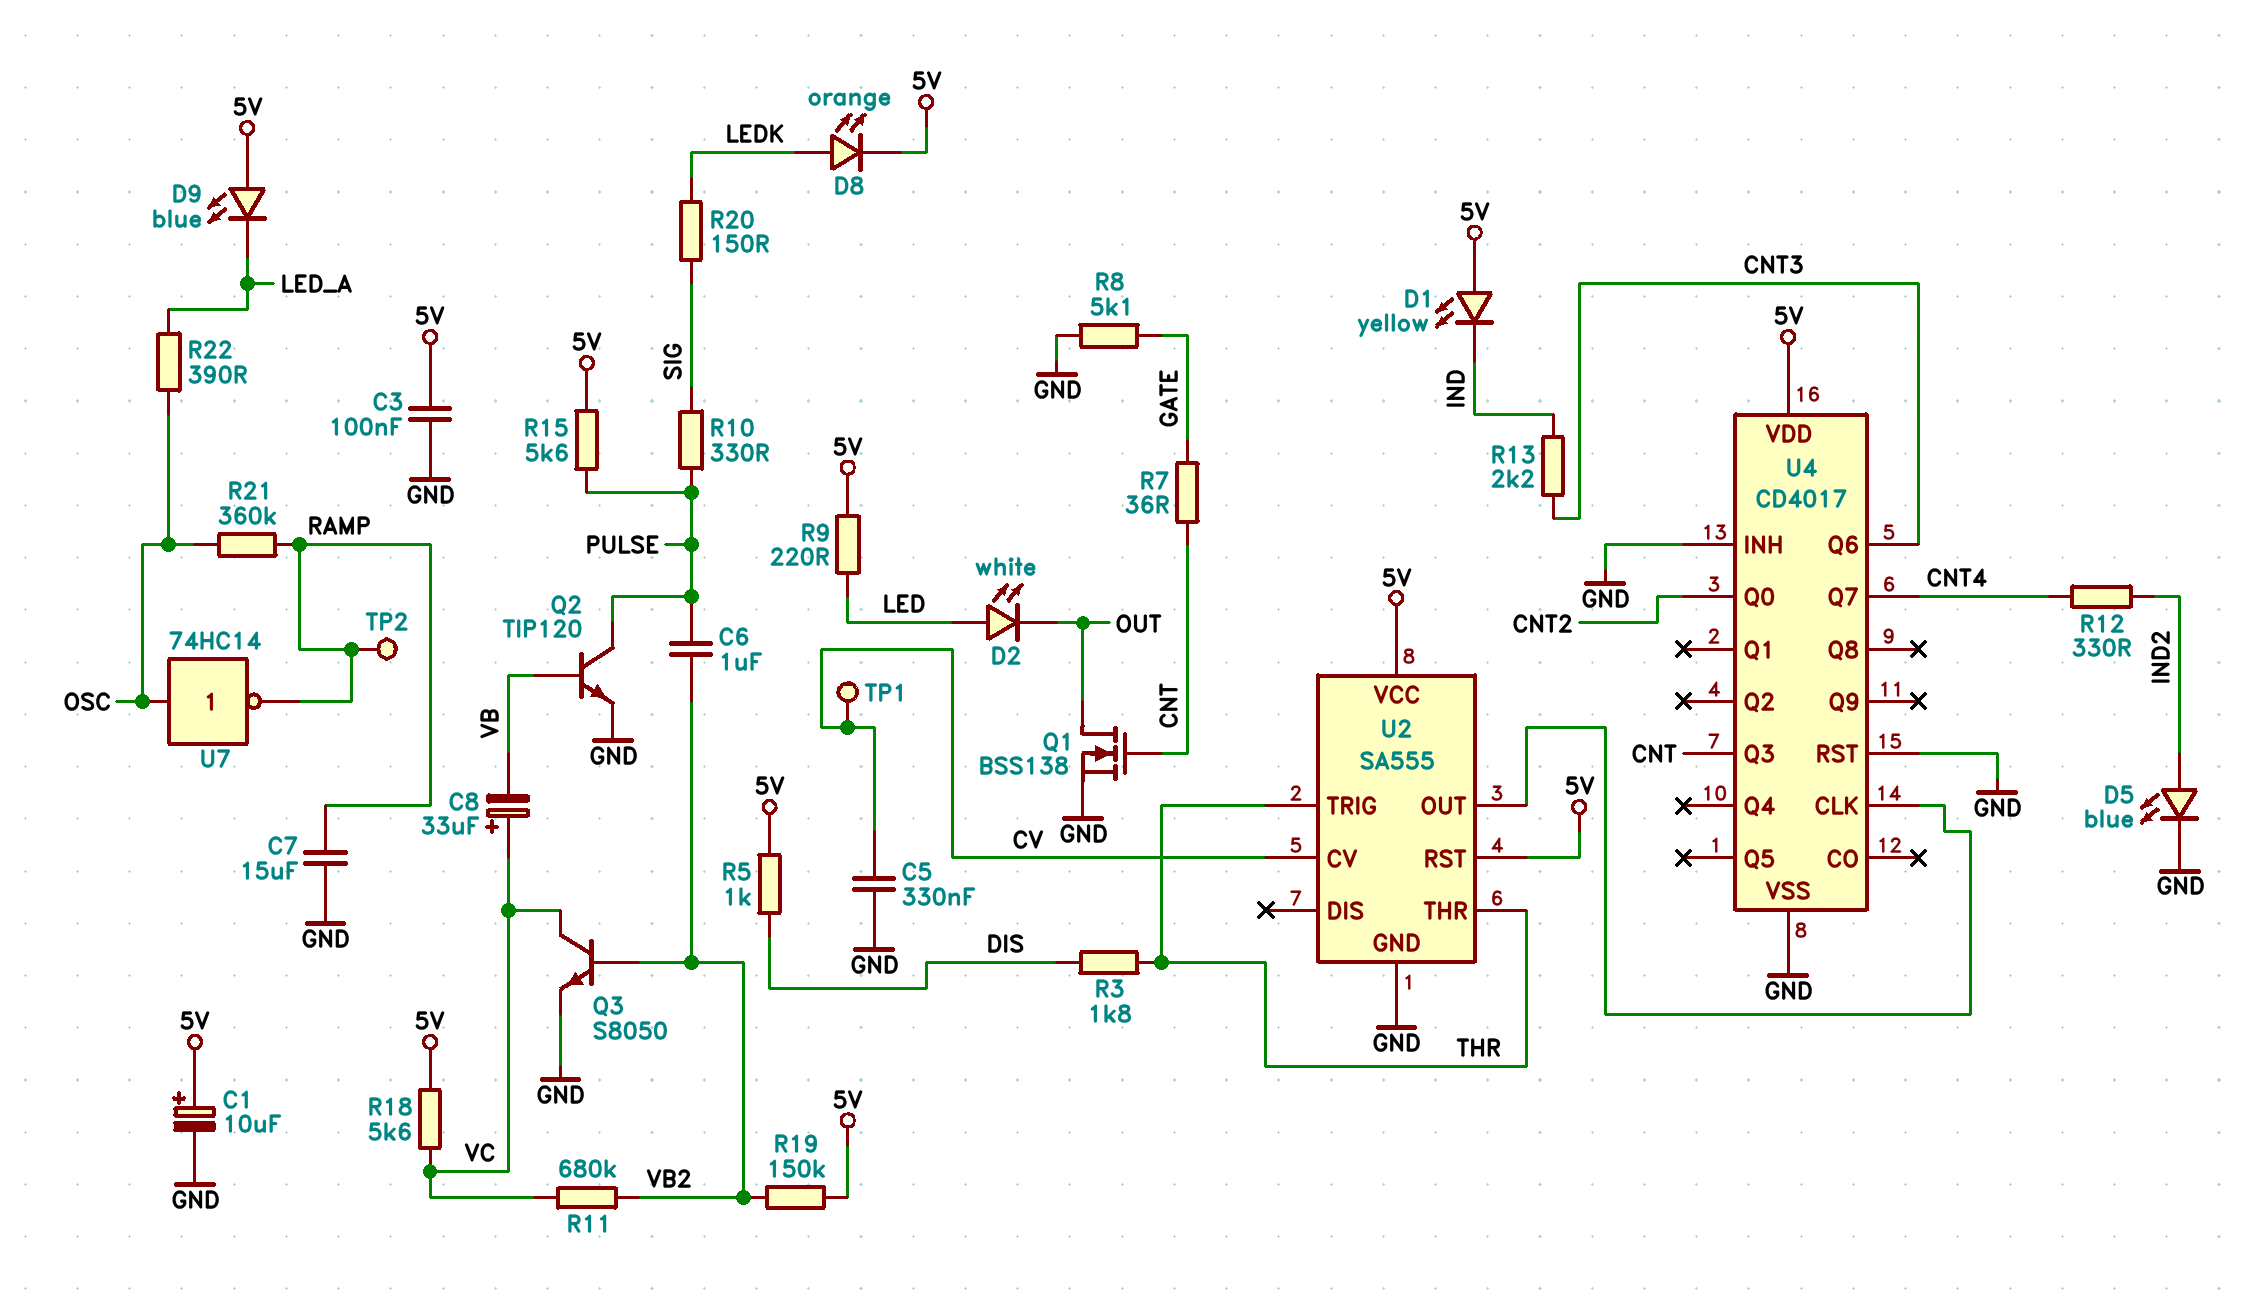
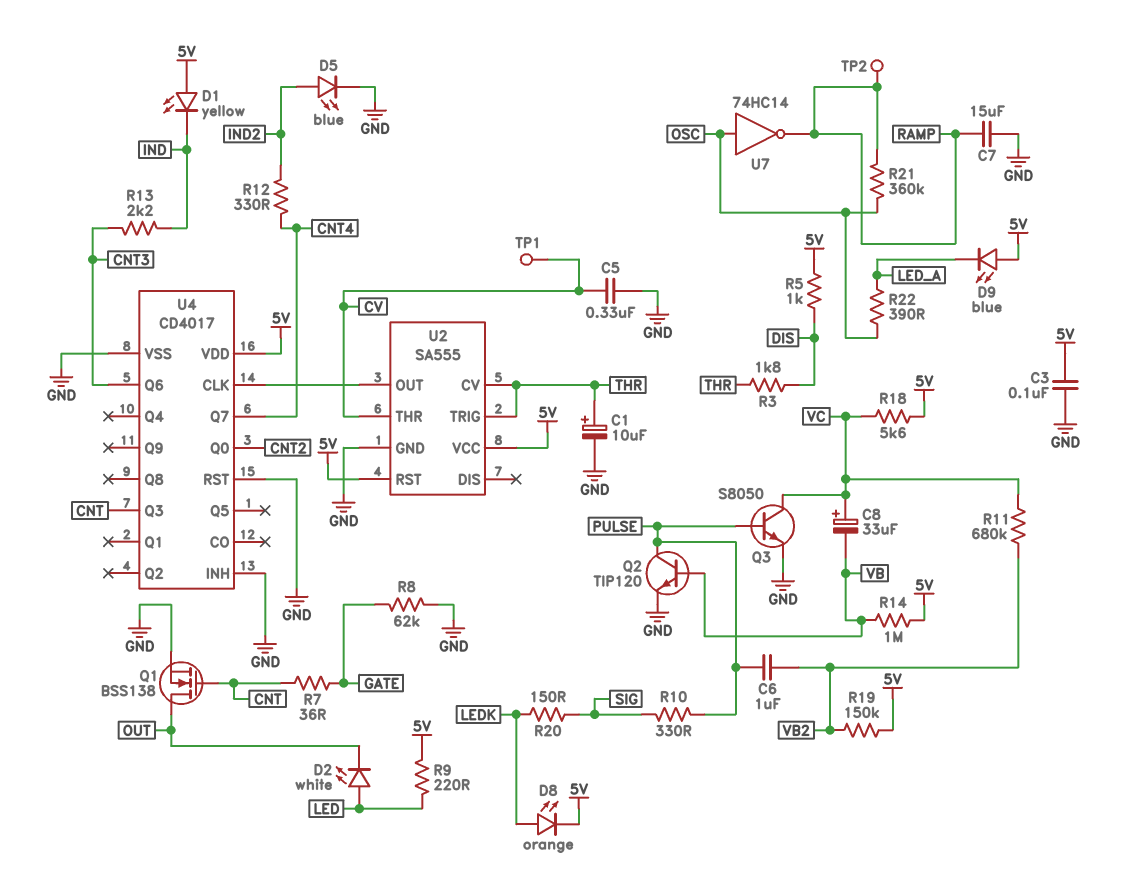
C1: 10uF (plus 5V, minus GND) -> 10uF (plus THR, minus GND)
Q3: NPN S8050 (B VB2, C VC, E GND) -> NPN S8050 (B PULSE, C VC, E GND)
R8: 5.1k (GATE, GND) -> 62k (GATE, GND)
R14: none -> 1M (5V, VB)
R15: 5.6k (5V, PULSE) -> none
U2 pin CV: CV -> THR
U2 pin THR: THR -> CV

